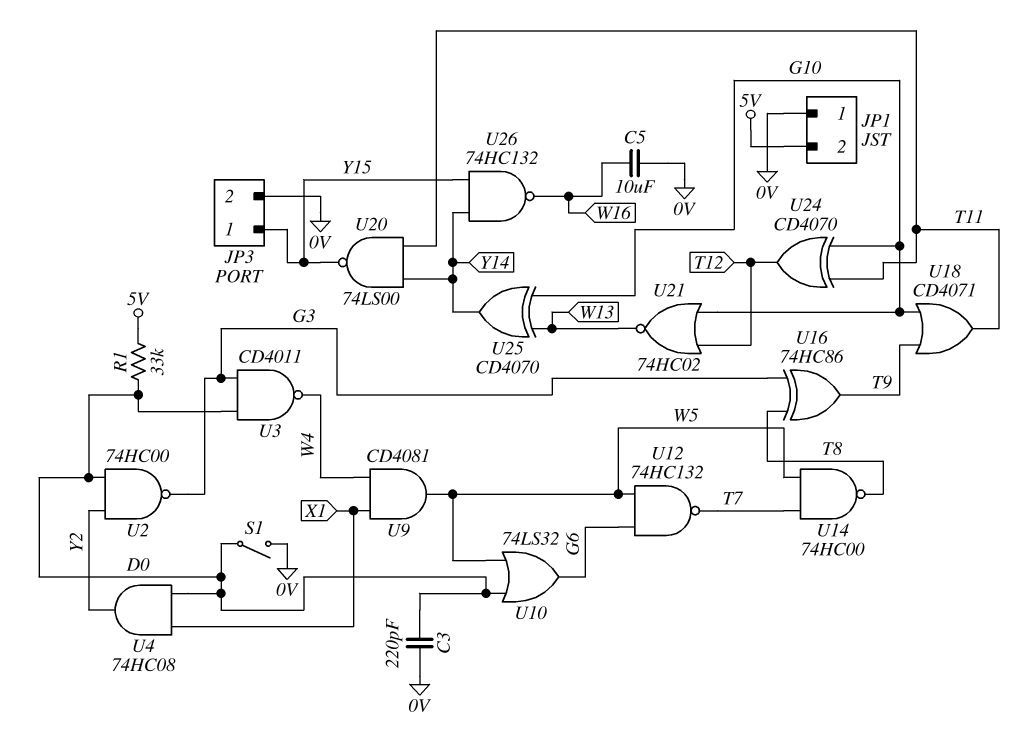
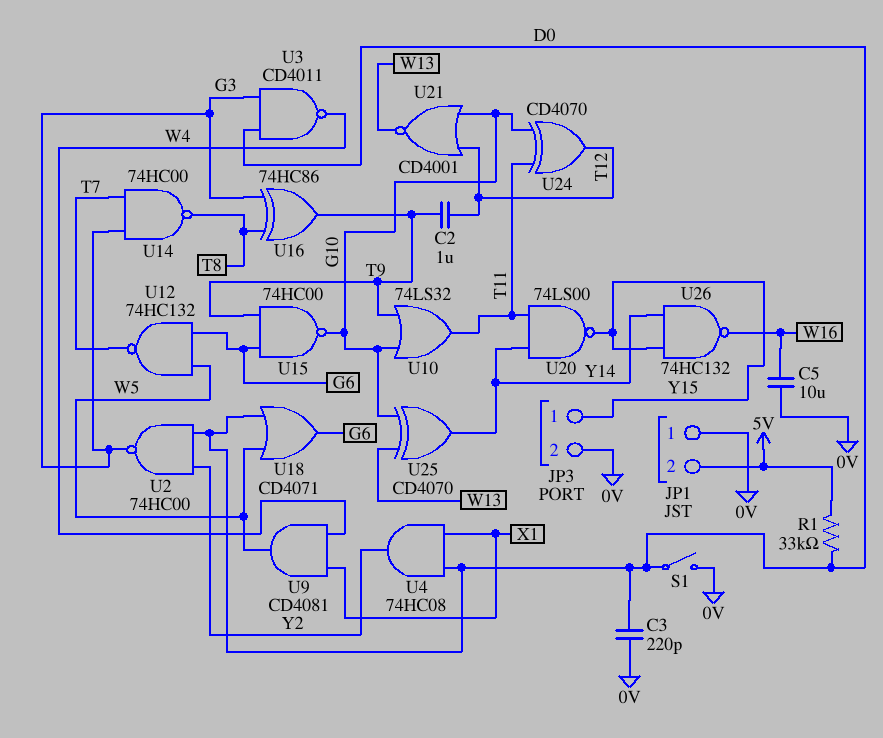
C2: none -> 1uF (T9, T12)
U10: OR 74LS32 (in D0, in W5, out G6) -> OR 74LS32 (in G10, in T9, out T11)
U14: NAND 74HC00 (in T7, in W5, out T8) -> NAND 74HC00 (in G3, in T7, out T8)
U15: none -> NAND 74HC00 (in G6, in T9, out G10)
U18: OR CD4071 (in G10, in T9, out T11) -> OR CD4071 (in D0, in W5, out G6)
U21: NOR 74HC02 (in G10, in T12, out W13) -> NOR CD4001 (in G10, in T12, out W13)

